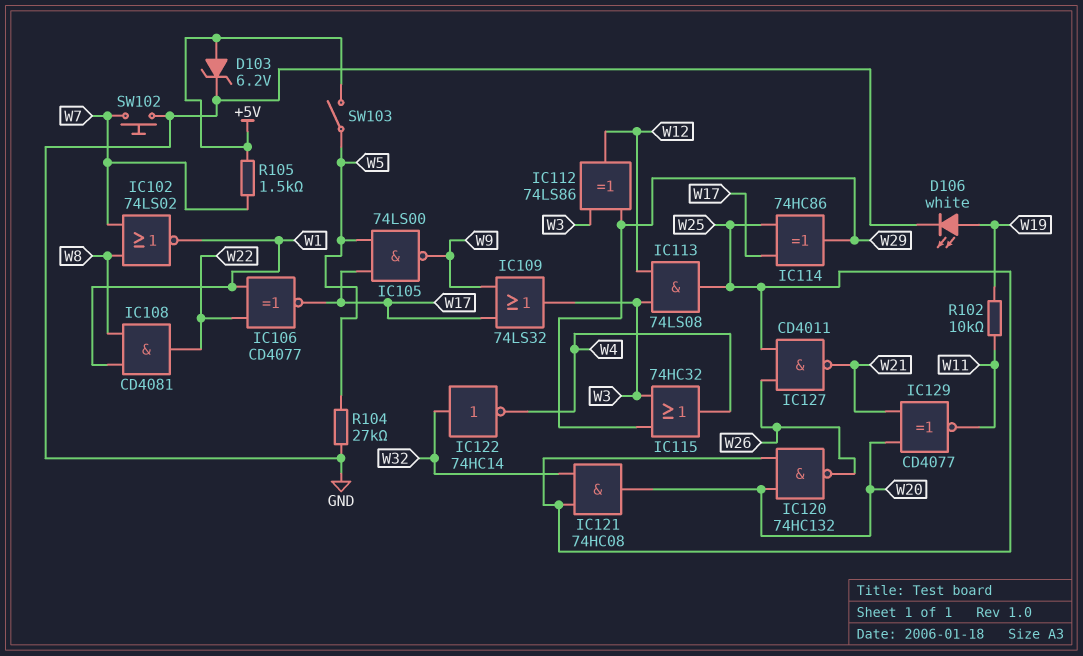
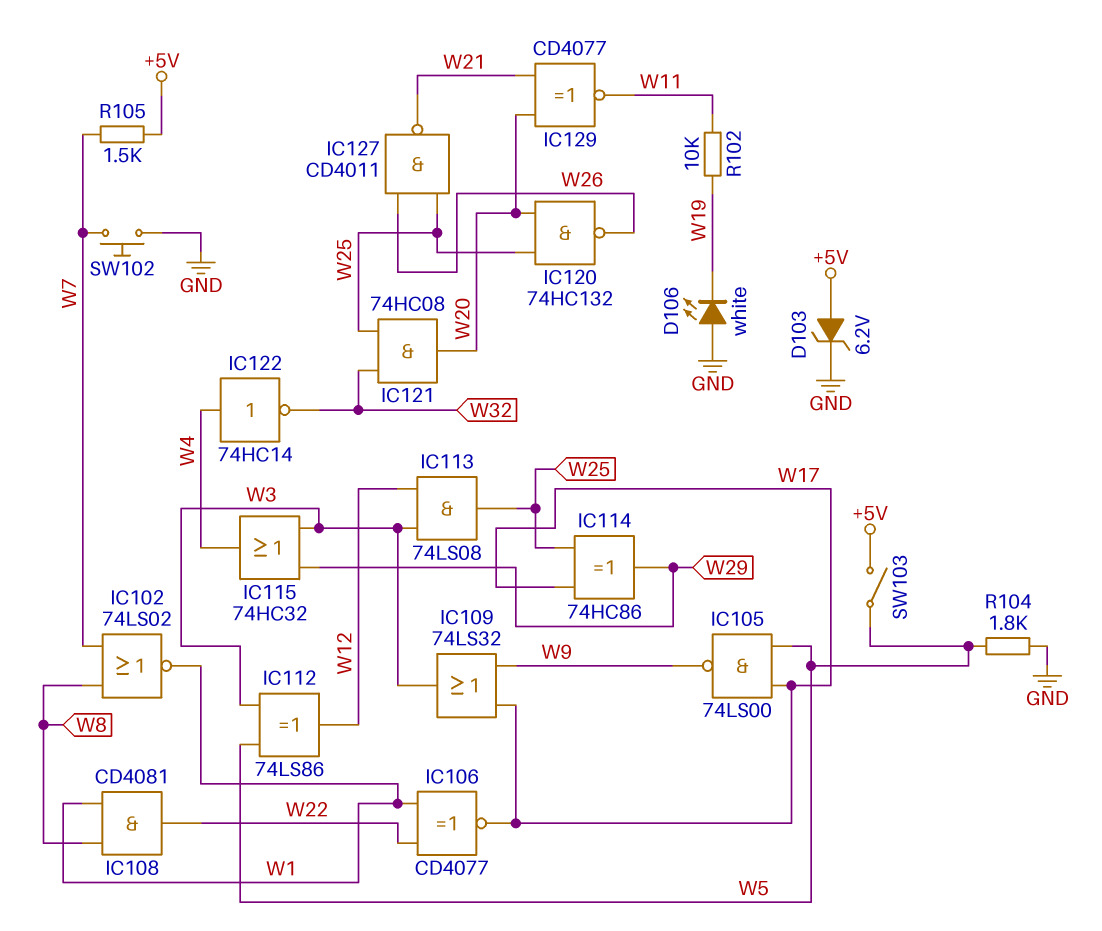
D106: LED white (A W19, K GND) -> LED white (A GND, K W19)
IC112: XOR 74LS86 (in W3, in W29, out W12) -> XOR 74LS86 (in W3, in W5, out W12)
IC122: NOT 74HC14 (in W32, out W4) -> NOT 74HC14 (in W4, out W32)
R104: 27k (GND, W5) -> 1.8k (GND, W5)

